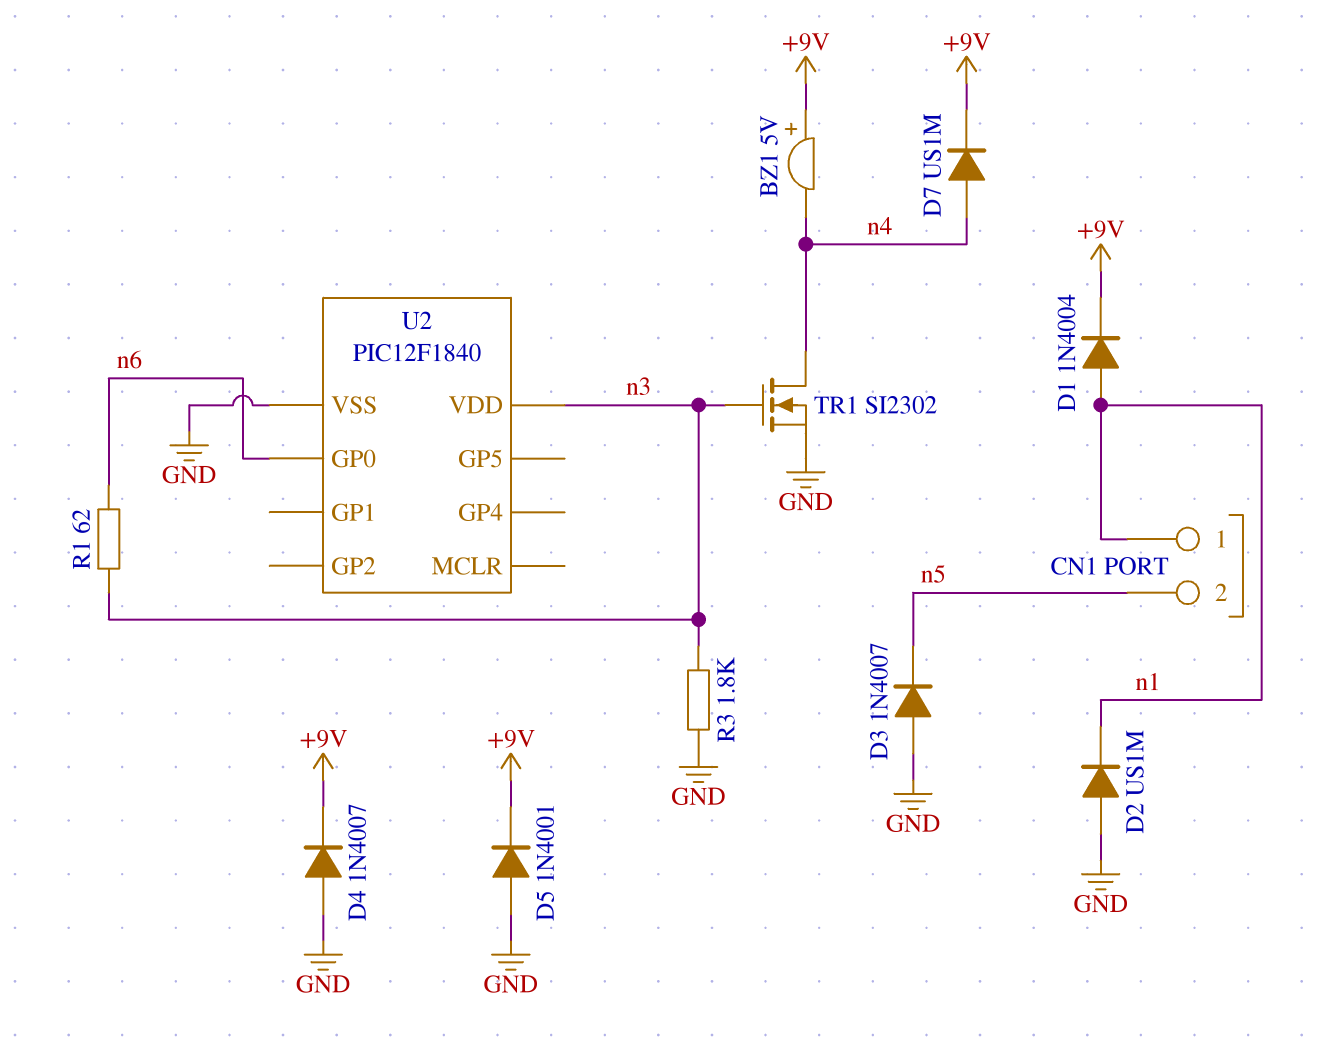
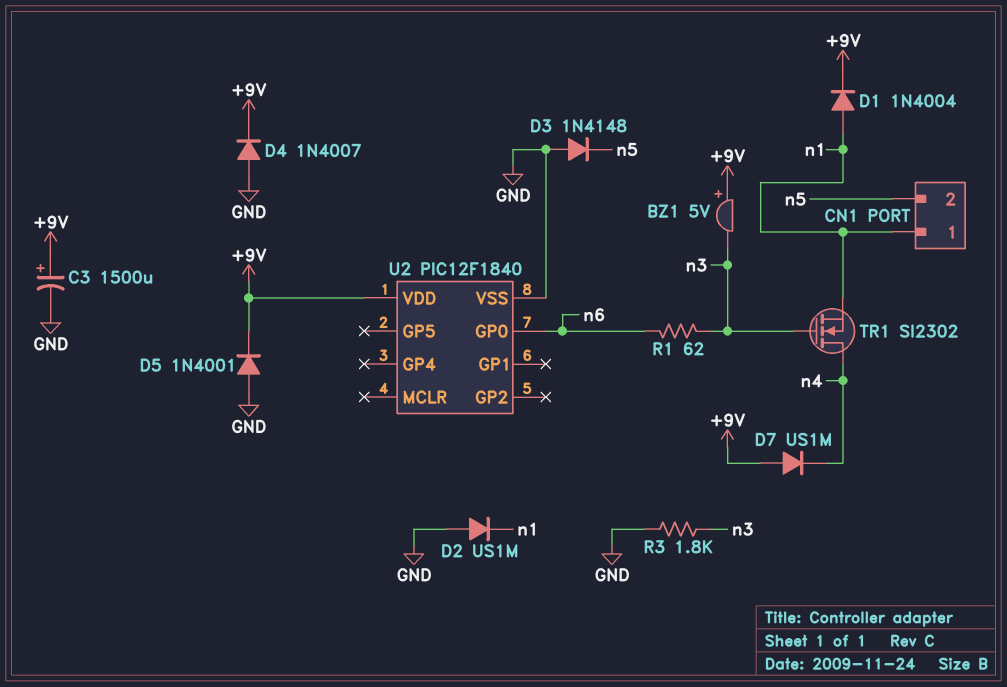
BZ1: buzzer 5V (plus +9V, minus n4) -> buzzer 5V (plus +9V, minus n3)
C3: none -> 1500uF (plus +9V, minus GND)
D3: diode 1N4007 (A GND, K n5) -> diode 1N4148 (A GND, K n5)
D7: diode US1M (A n4, K +9V) -> diode US1M (A +9V, K n4)
TR1: NMOS SI2302 (G n3, D n4, S GND) -> NMOS SI2302 (G n3, D n4, S n1)
U2 pin VDD: n3 -> +9V

